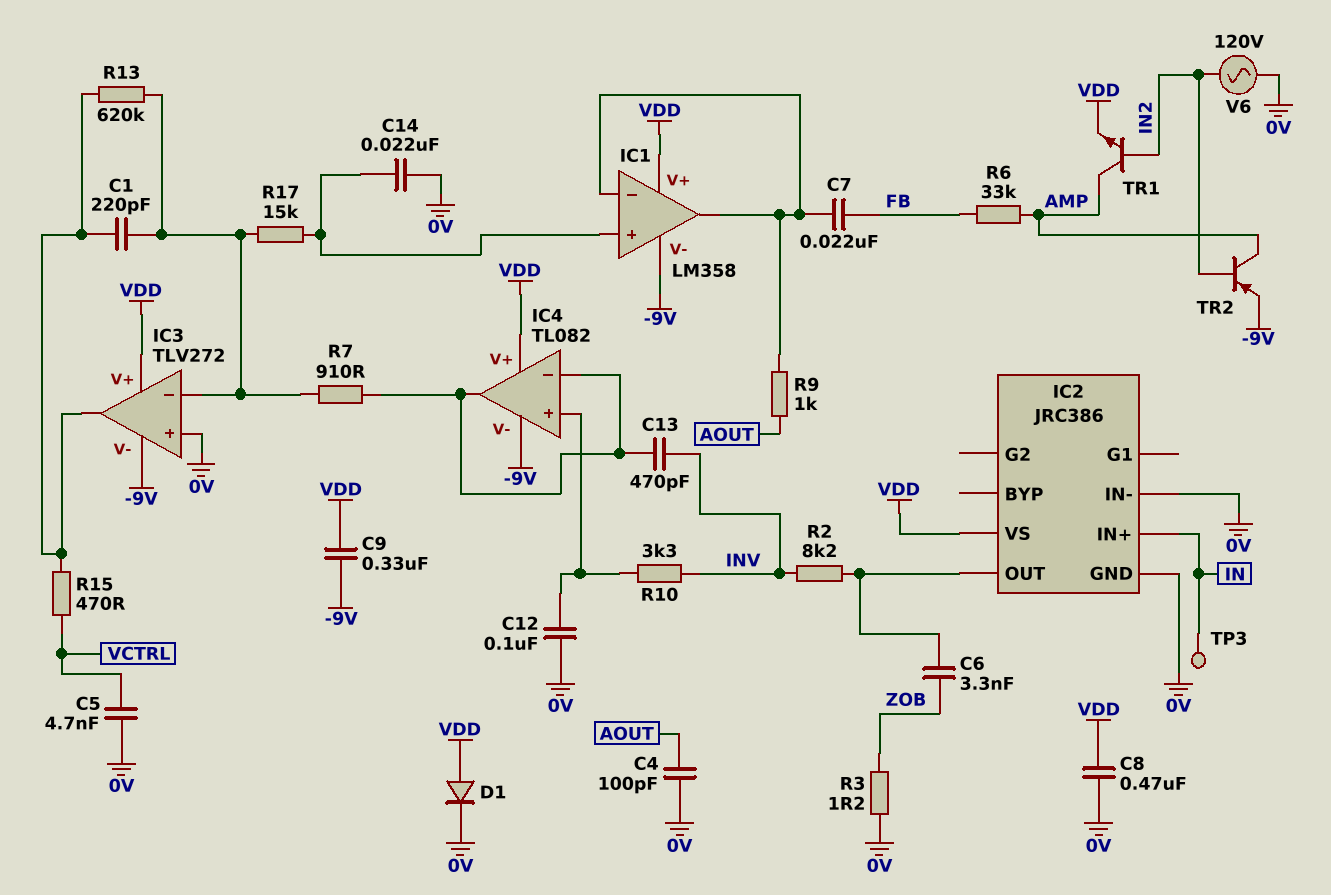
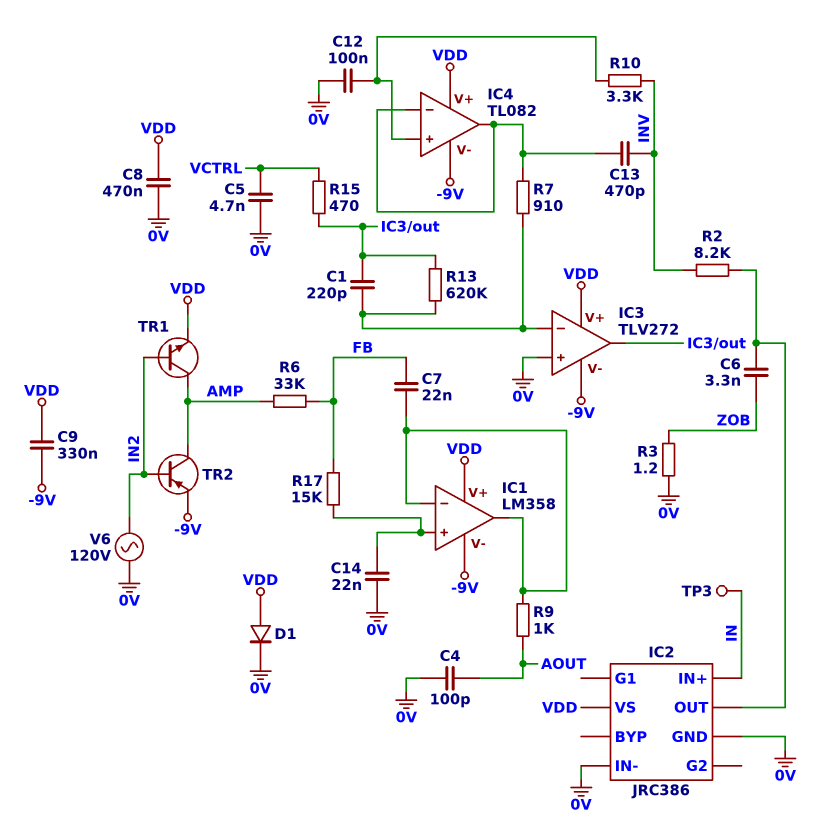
R17: 15k (IC1/in+, IC3/in-) -> 15k (FB, IC1/in+)

